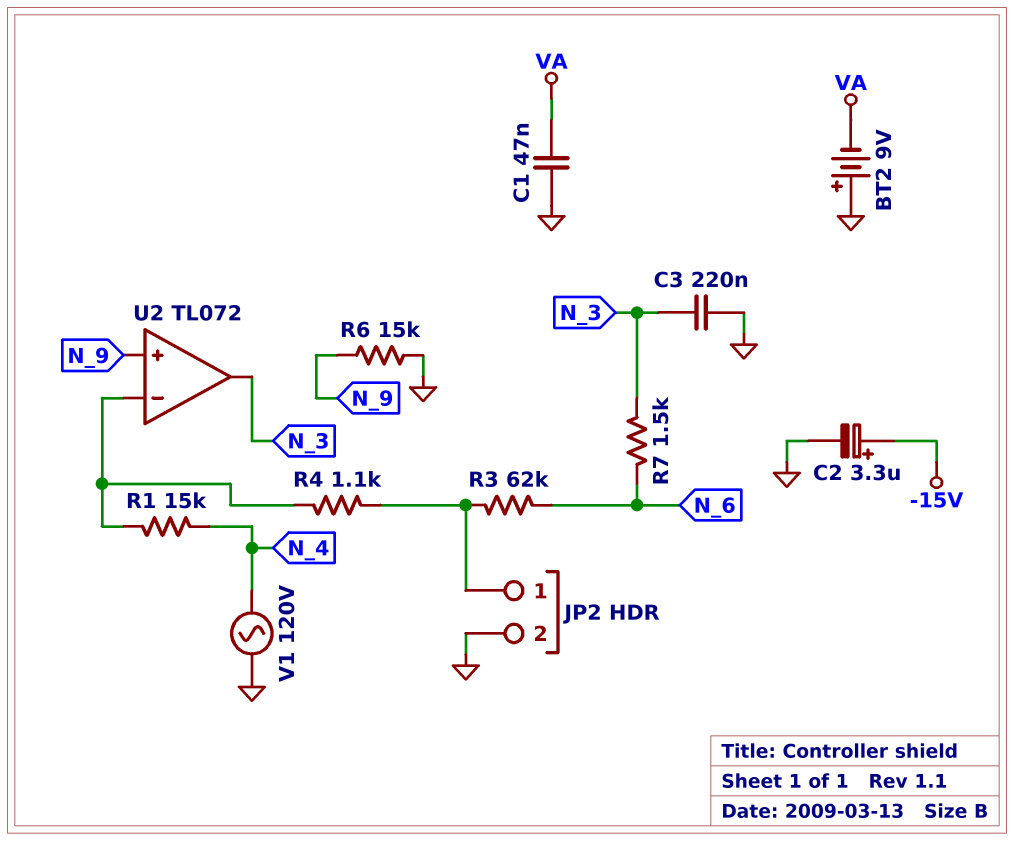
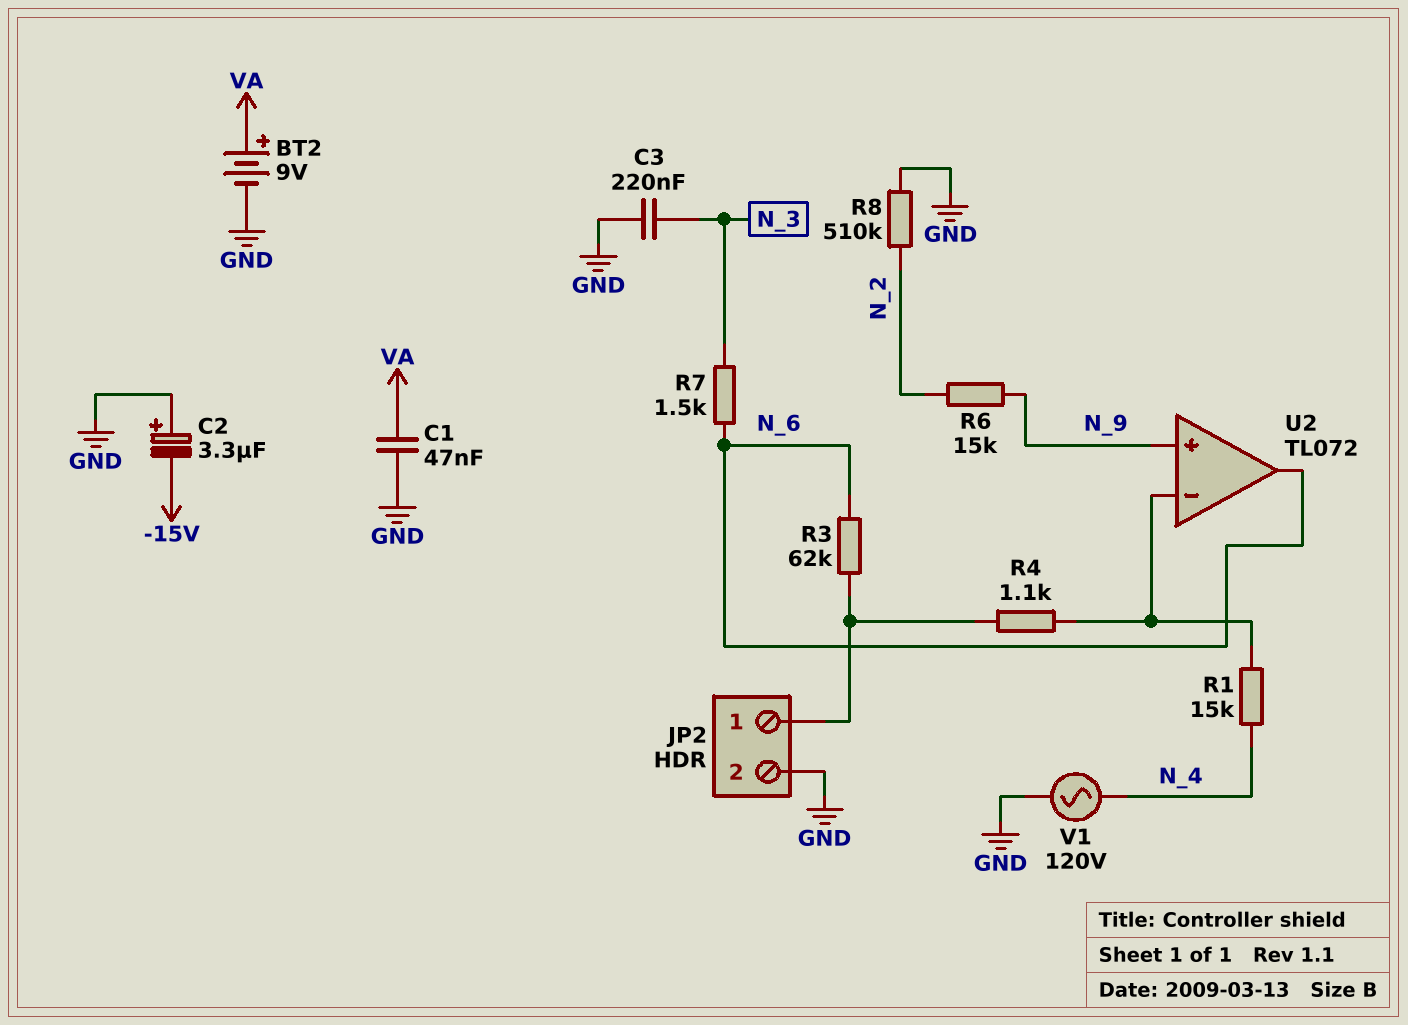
BT2: 9V (plus GND, minus VA) -> 9V (plus VA, minus GND)
C2: 3.3uF (plus -15V, minus GND) -> 3.3uF (plus GND, minus -15V)
R6: 15k (GND, N_9) -> 15k (N_2, N_9)
R8: none -> 510k (GND, N_2)
U2 pin out: N_3 -> N_6

